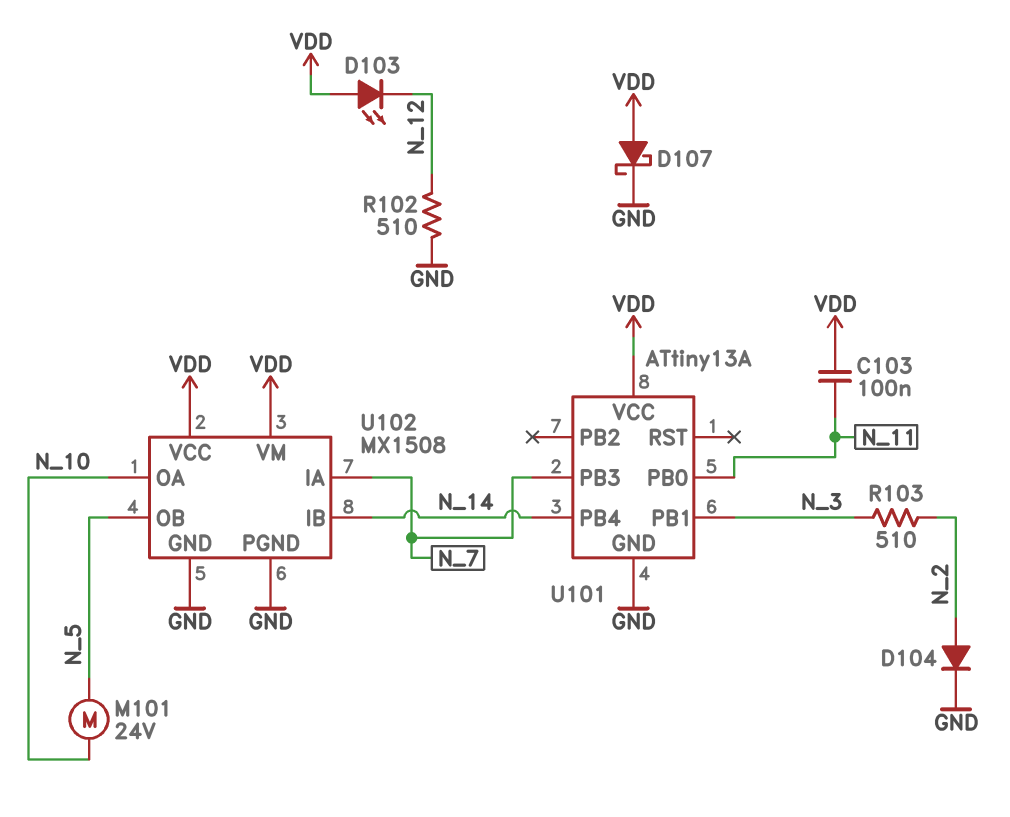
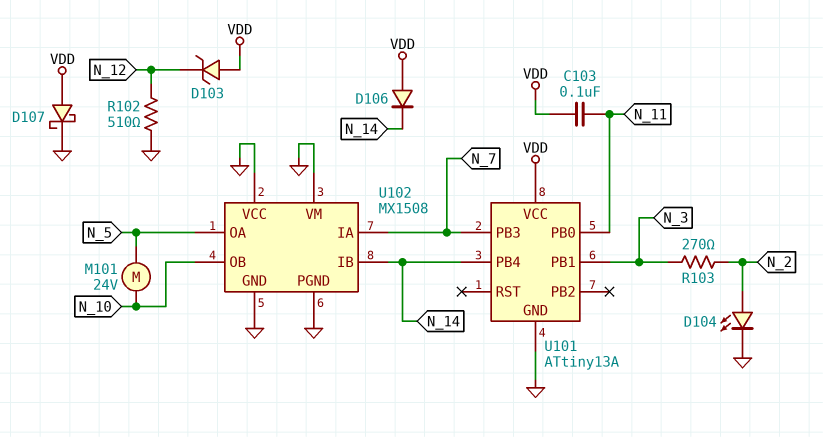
D103: LED (A VDD, K N_12) -> zener (A VDD, K N_12)
D104: diode (A N_2, K GND) -> LED (A N_2, K GND)
D106: none -> diode (A VDD, K N_14)
R103: 510 (N_2, N_3) -> 270 (N_2, N_3)
U102 pin OA: N_10 -> N_5
U102 pin OB: N_5 -> N_10
U102 pin VCC: VDD -> GND
U102 pin VM: VDD -> GND

